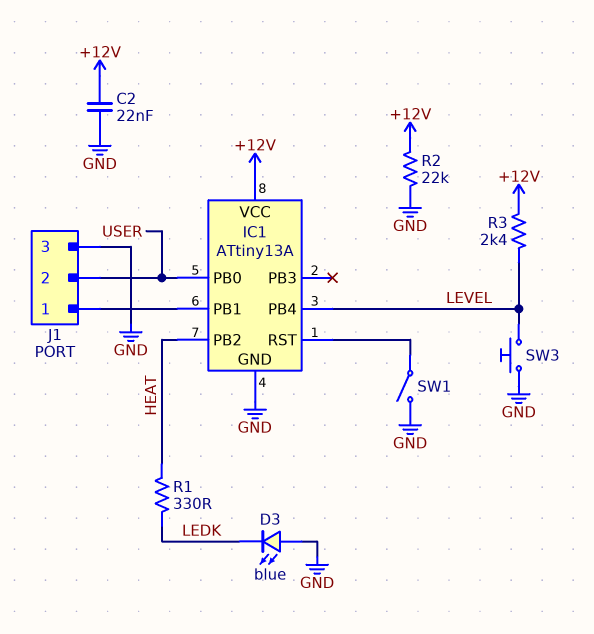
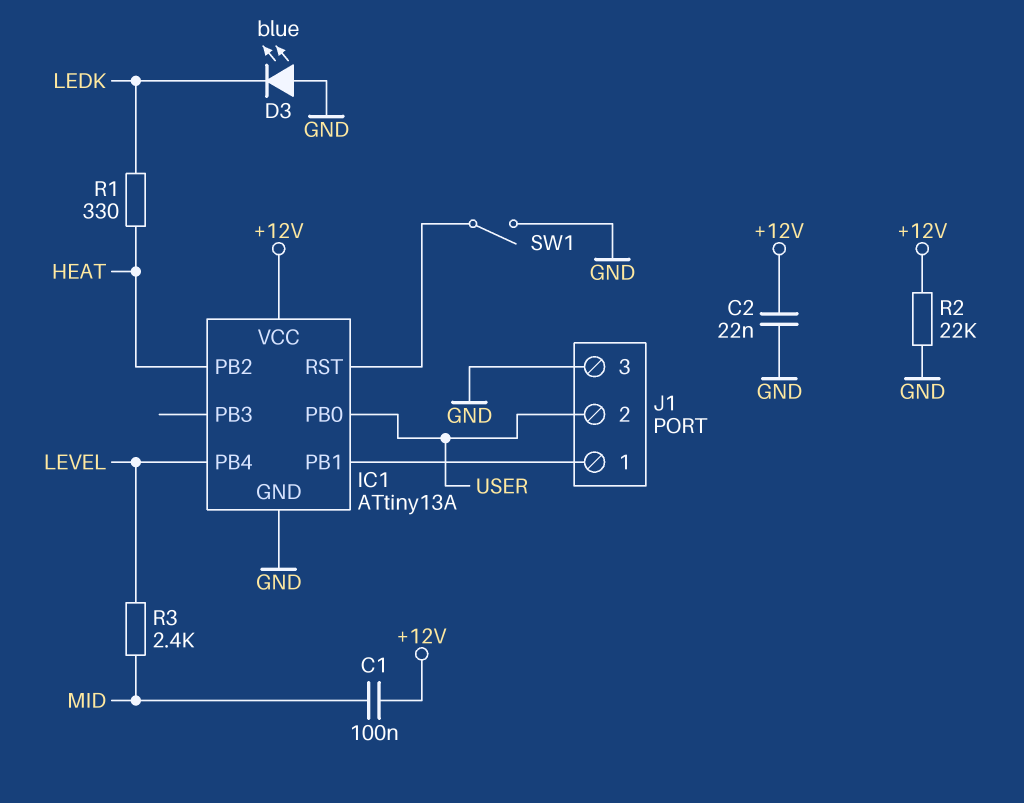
C1: none -> 100nF (+12V, MID)
R3: 2.4k (+12V, LEVEL) -> 2.4k (LEVEL, MID)
SW3: button (GND, LEVEL) -> none

